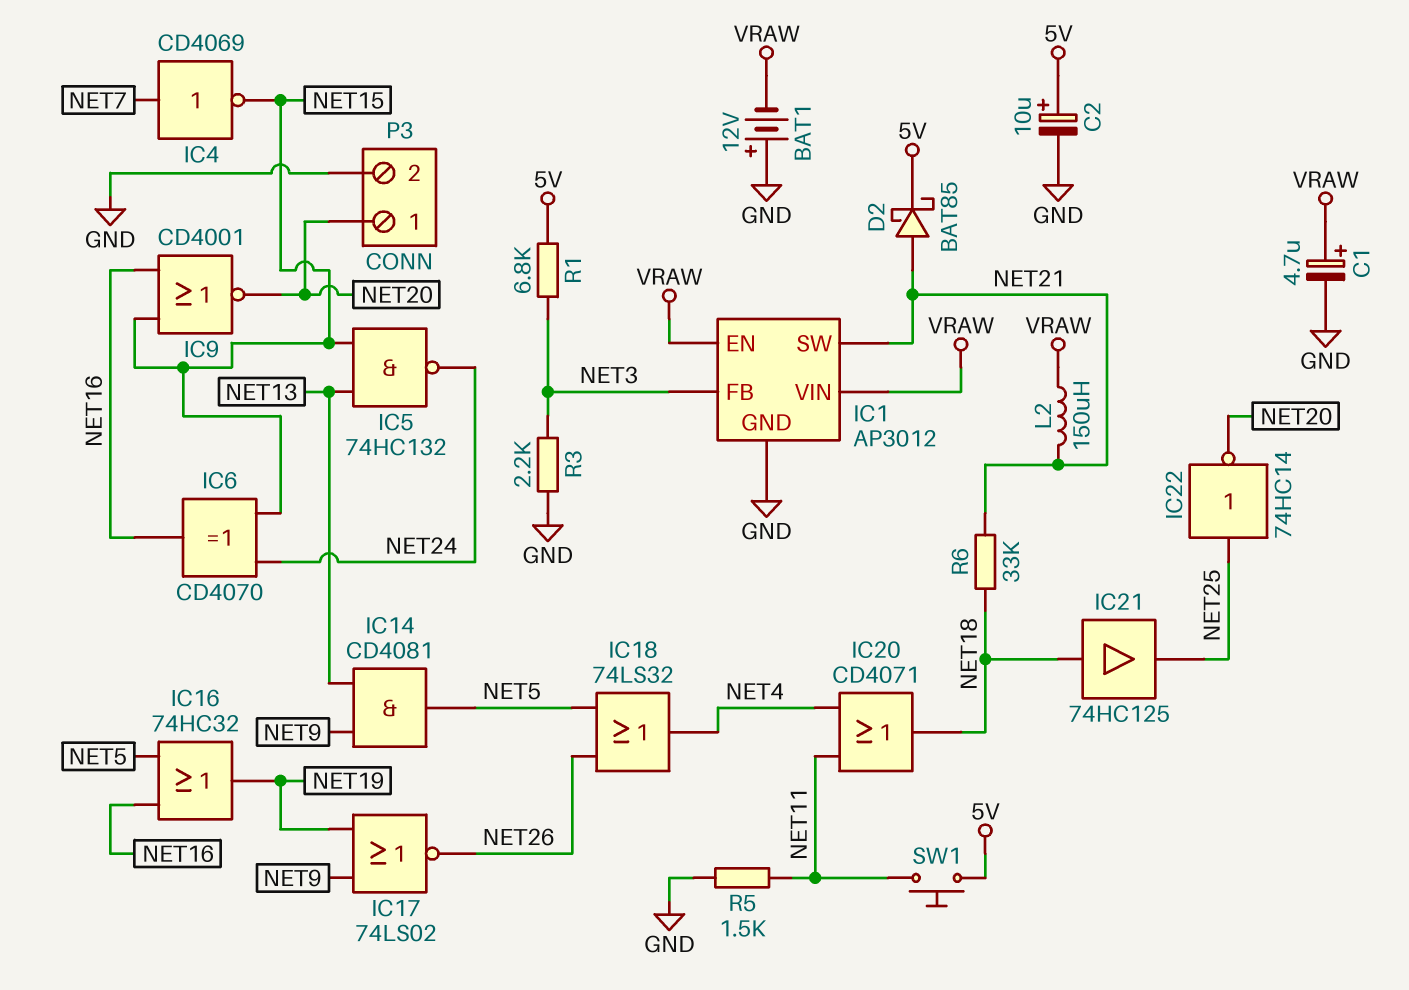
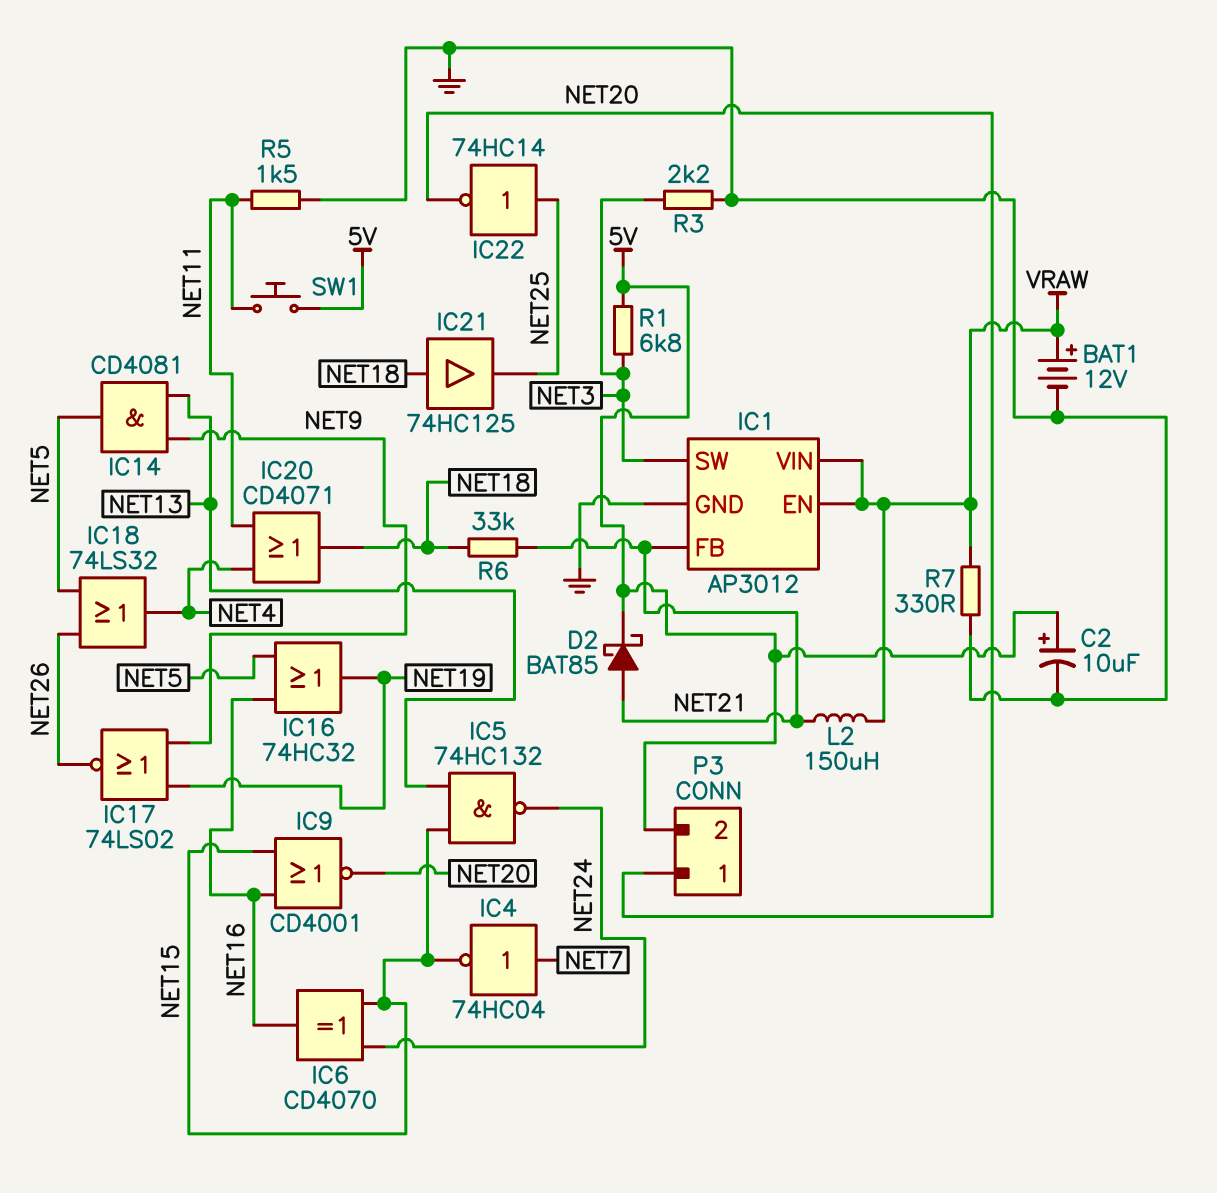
BAT1: 12V (plus GND, minus VRAW) -> 12V (plus VRAW, minus GND)
C1: 4.7uF (plus VRAW, minus GND) -> none
IC1 pin FB: NET3 -> NET21
IC1 pin SW: NET21 -> NET3
IC4: NOT CD4069 (in NET7, out NET15) -> NOT 74HC04 (in NET7, out NET15)
P3 pin 2: GND -> 5V
R7: none -> 330 (GND, VRAW)

